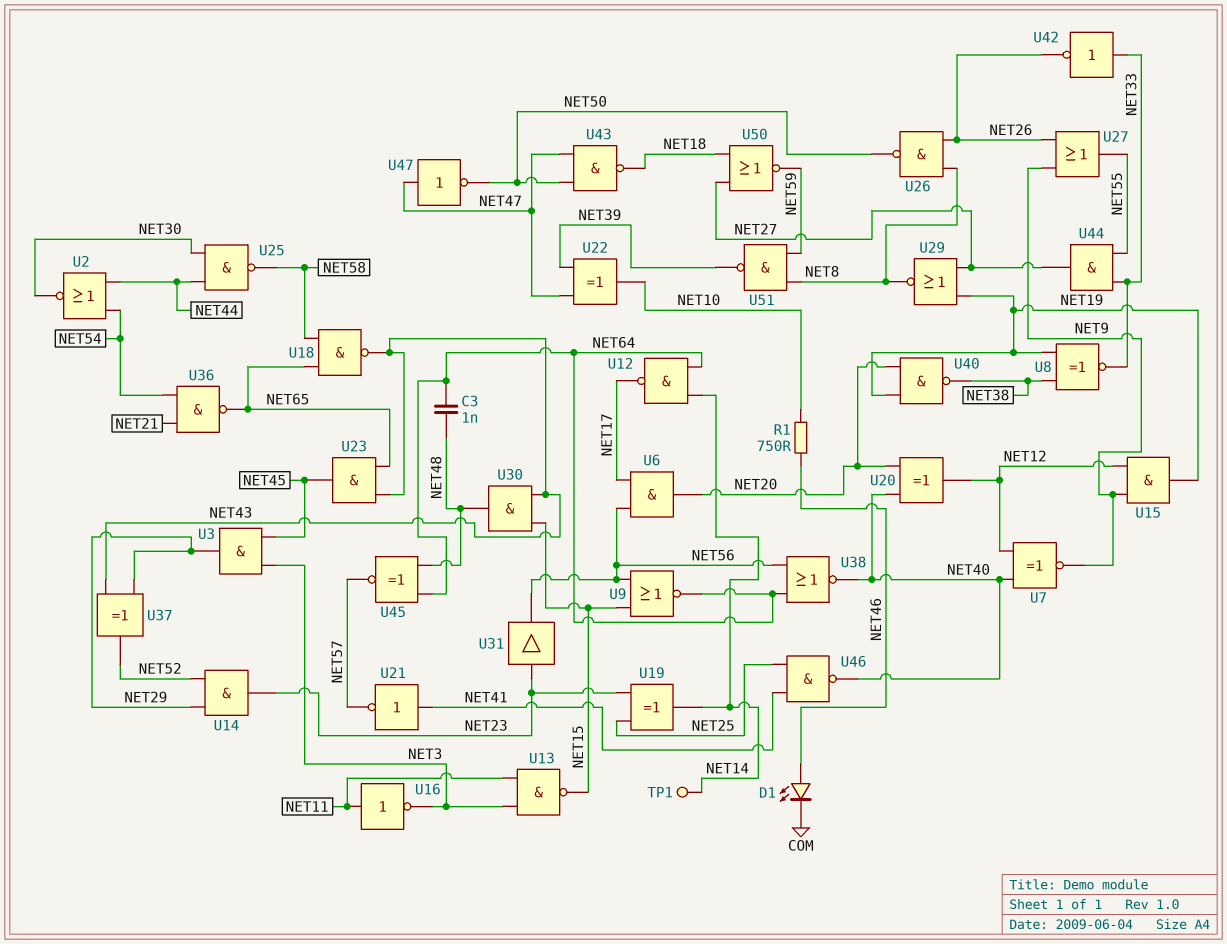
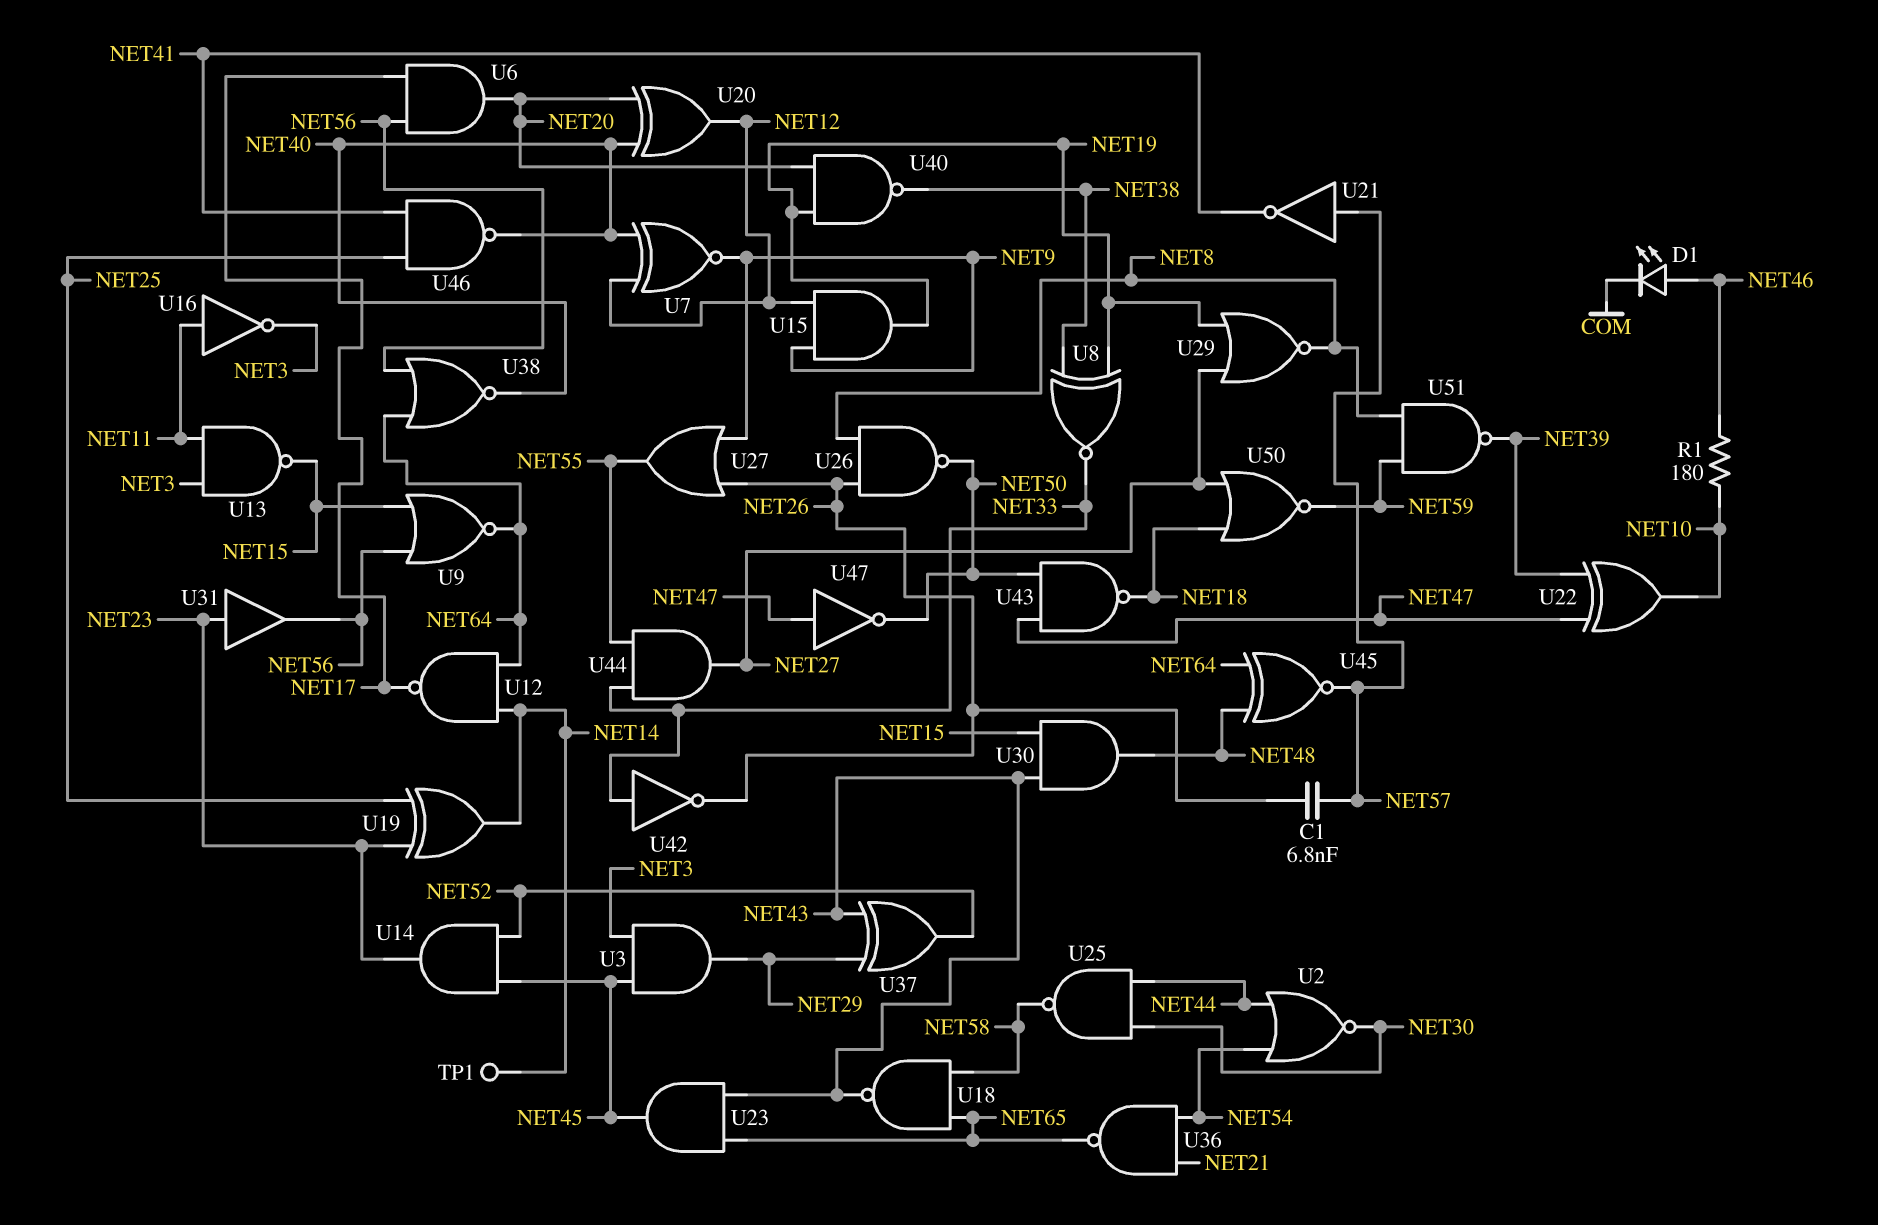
C1: none -> 6.8nF (NET26, NET57)
C3: 1nF (NET48, NET64) -> none
R1: 750 (NET10, NET46) -> 180 (NET10, NET46)
U14: AND (in NET29, in NET52, out NET23) -> AND (in NET45, in NET52, out NET23)
U21: NOT (in NET41, out NET57) -> NOT (in NET57, out NET41)

